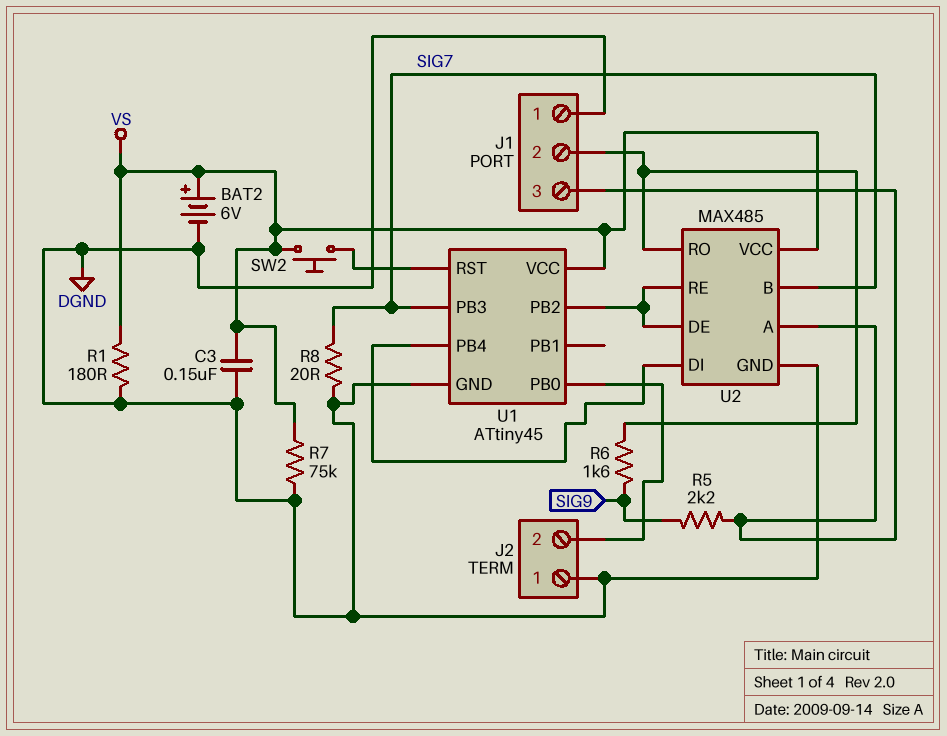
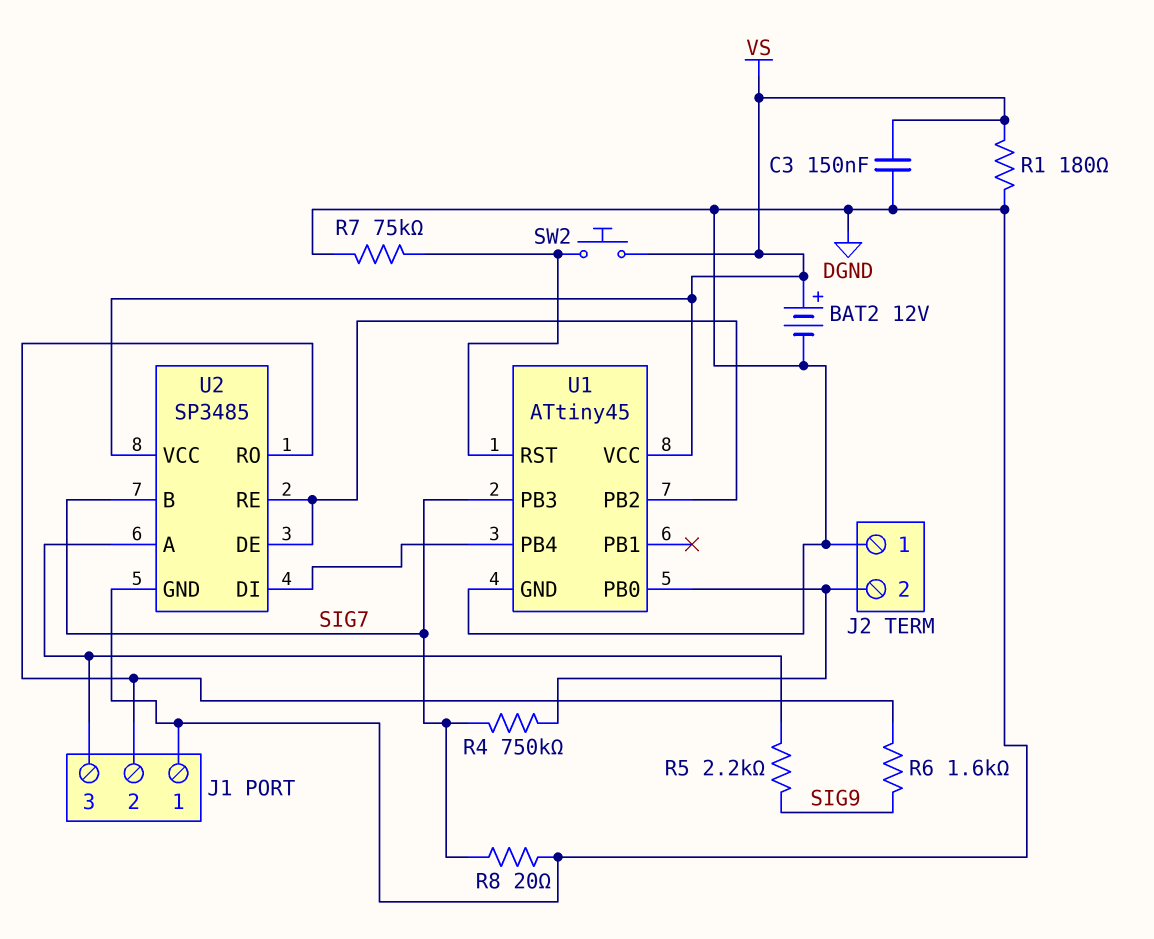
BAT2: 6V (plus VS, minus DGND) -> 12V (plus VS, minus DGND)
R4: none -> 750k (J2/2, SIG7)
R7: 75k (DGND, VS) -> 75k (DGND, U1/RST)
U2: MAX485 -> SP3485

